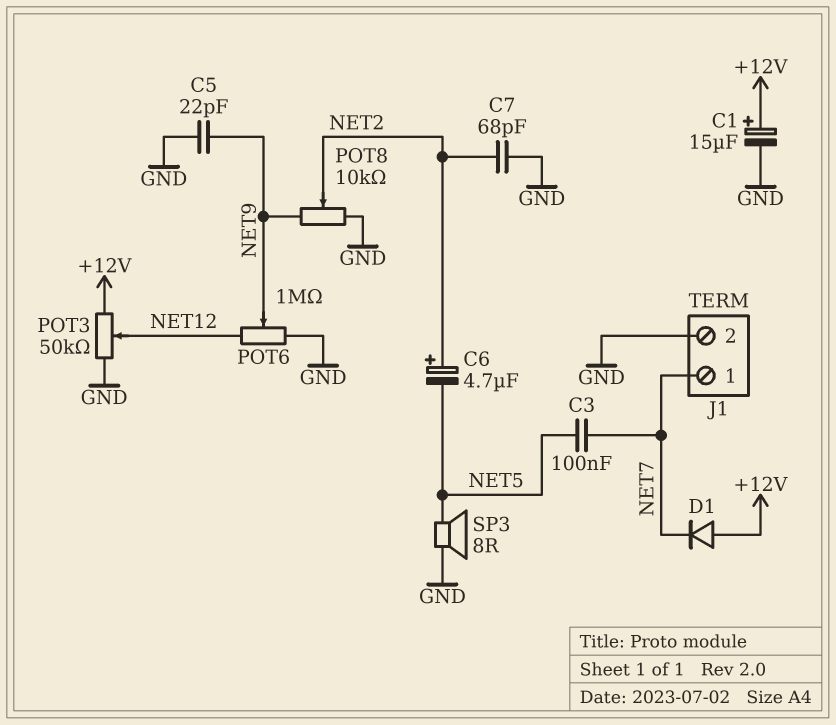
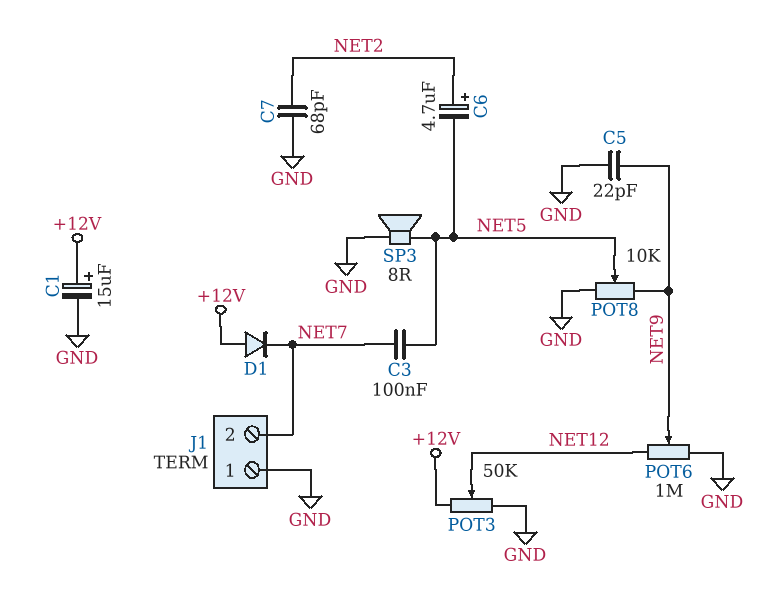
J1 pin 1: NET7 -> GND
J1 pin 2: GND -> NET7
POT8: 10k (GND, NET9, wiper NET2) -> 10k (GND, NET9, wiper NET5)

